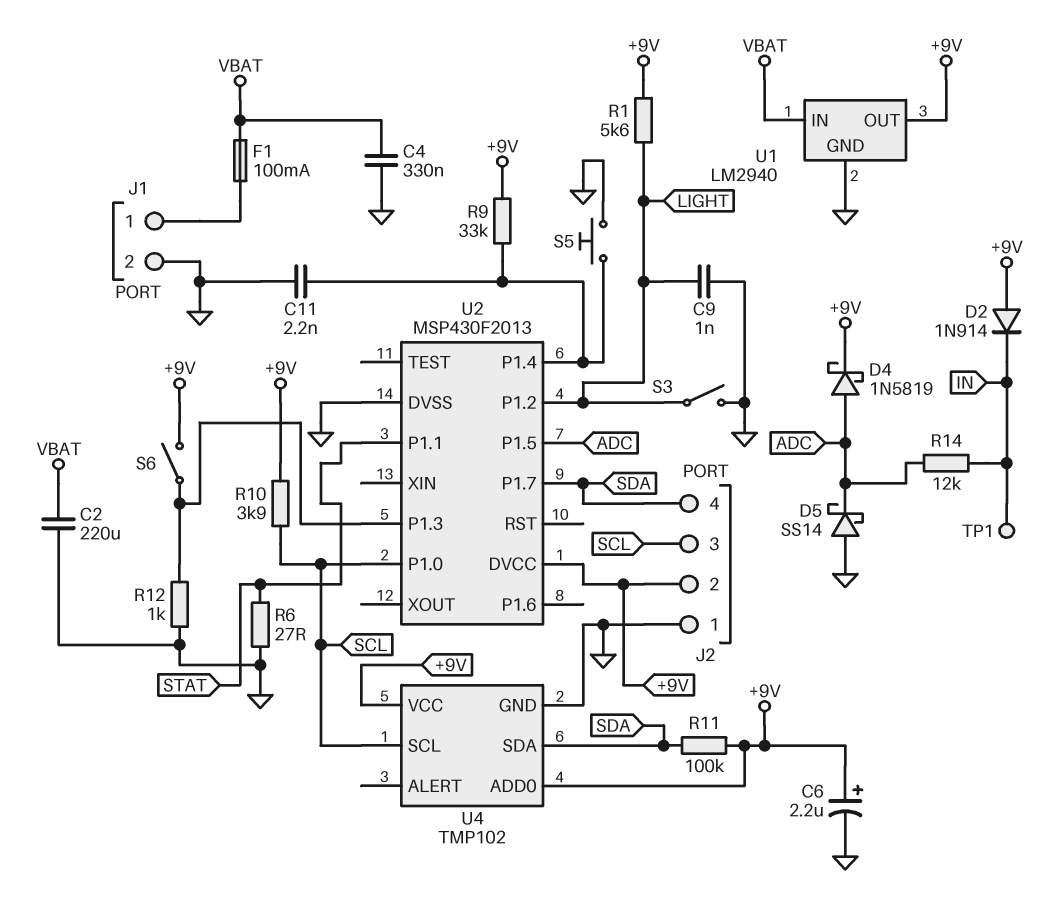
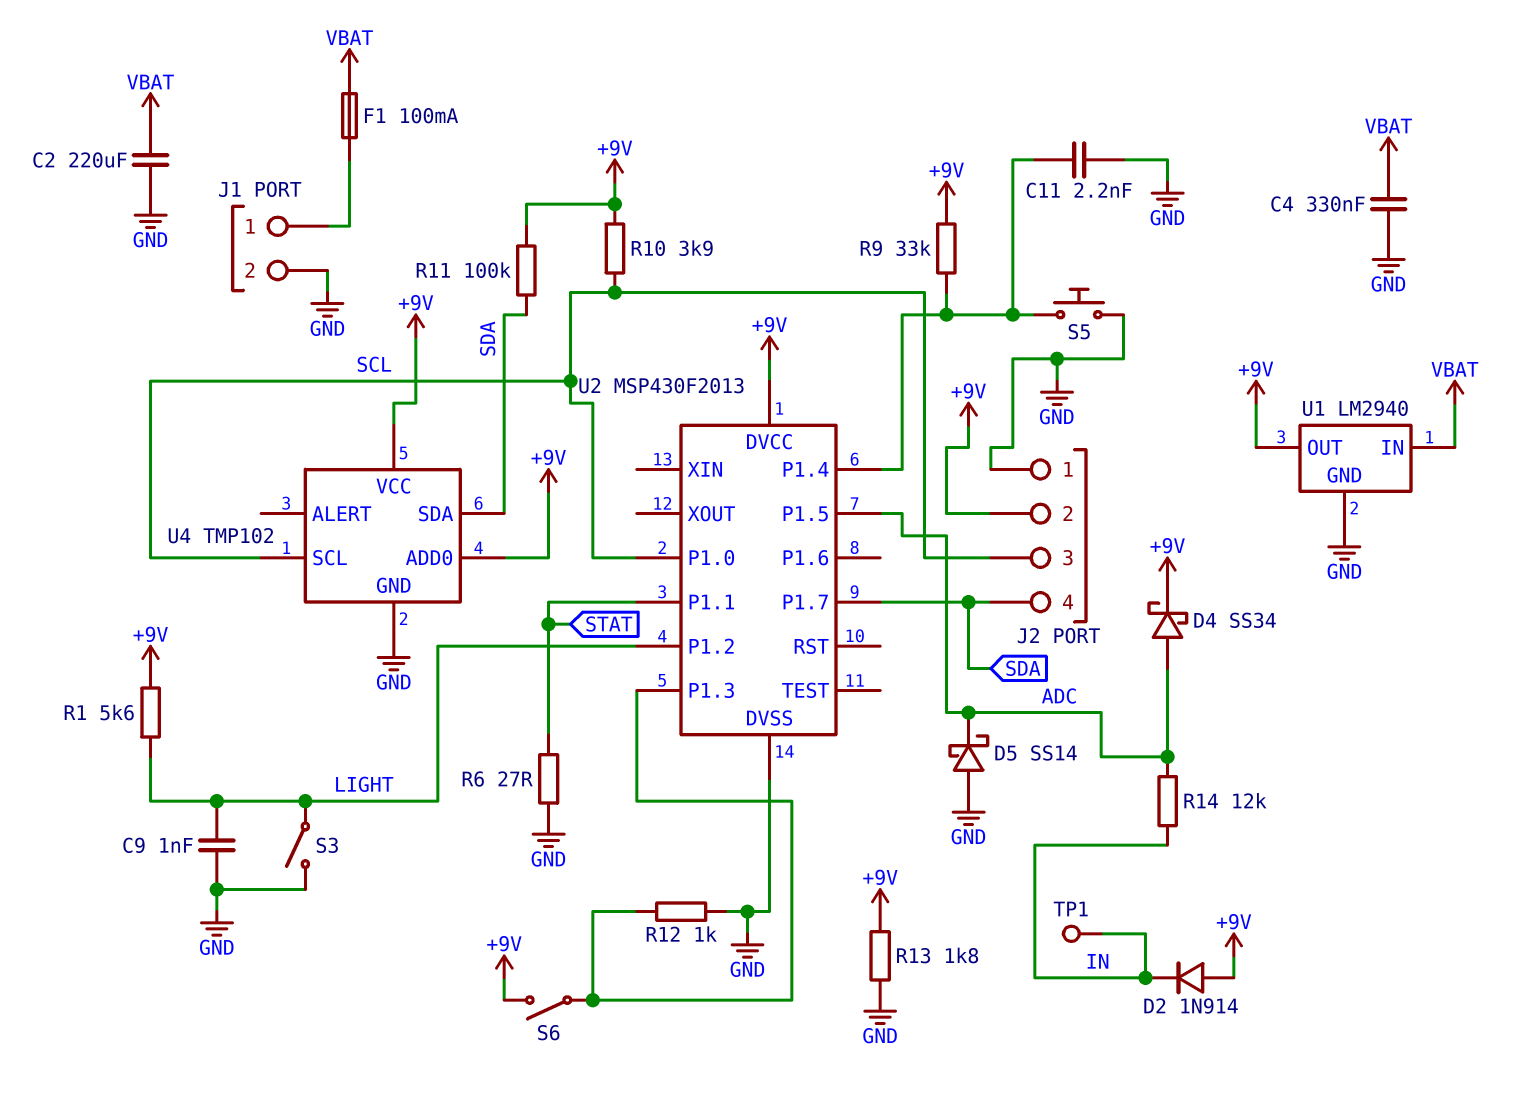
C6: 2.2uF (plus +9V, minus GND) -> none
D4: schottky 1N5819 (A ADC, K +9V) -> schottky SS34 (A ADC, K +9V)
R13: none -> 1.8k (+9V, GND)

